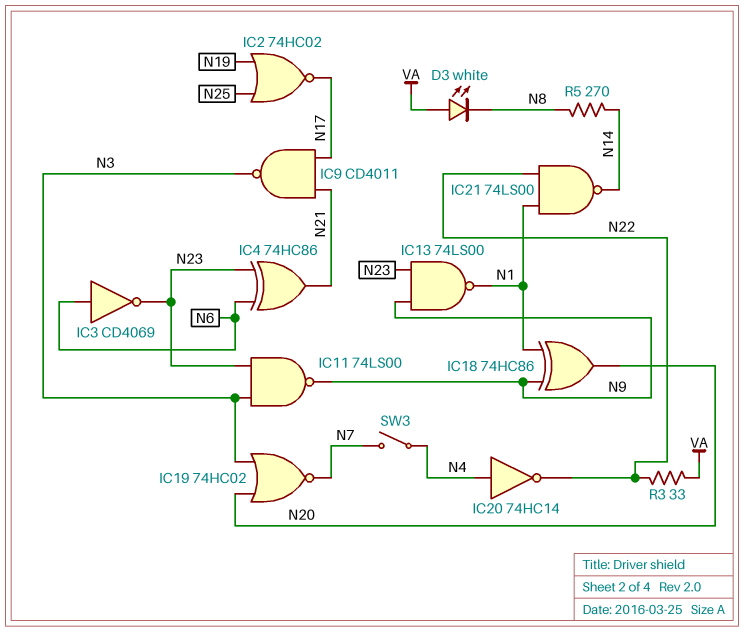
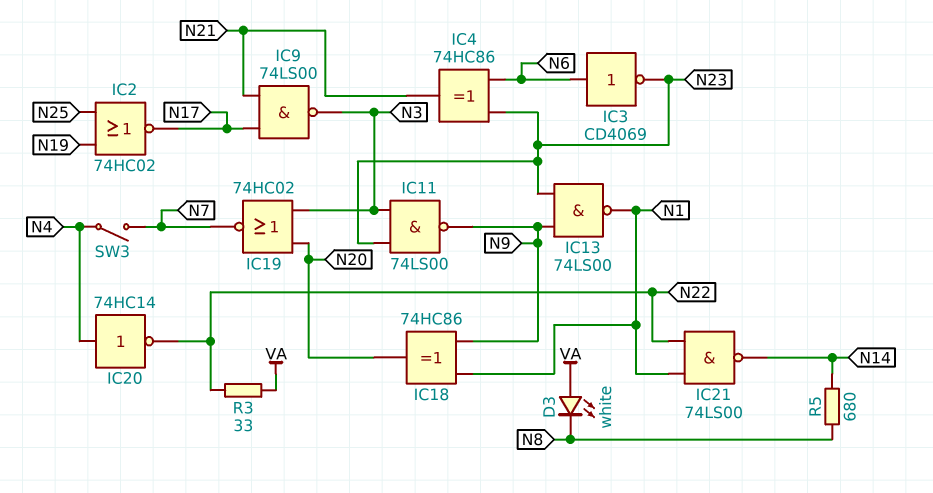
IC9: NAND CD4011 (in N17, in N21, out N3) -> NAND 74LS00 (in N17, in N21, out N3)
R5: 270 (N8, N14) -> 680 (N8, N14)

